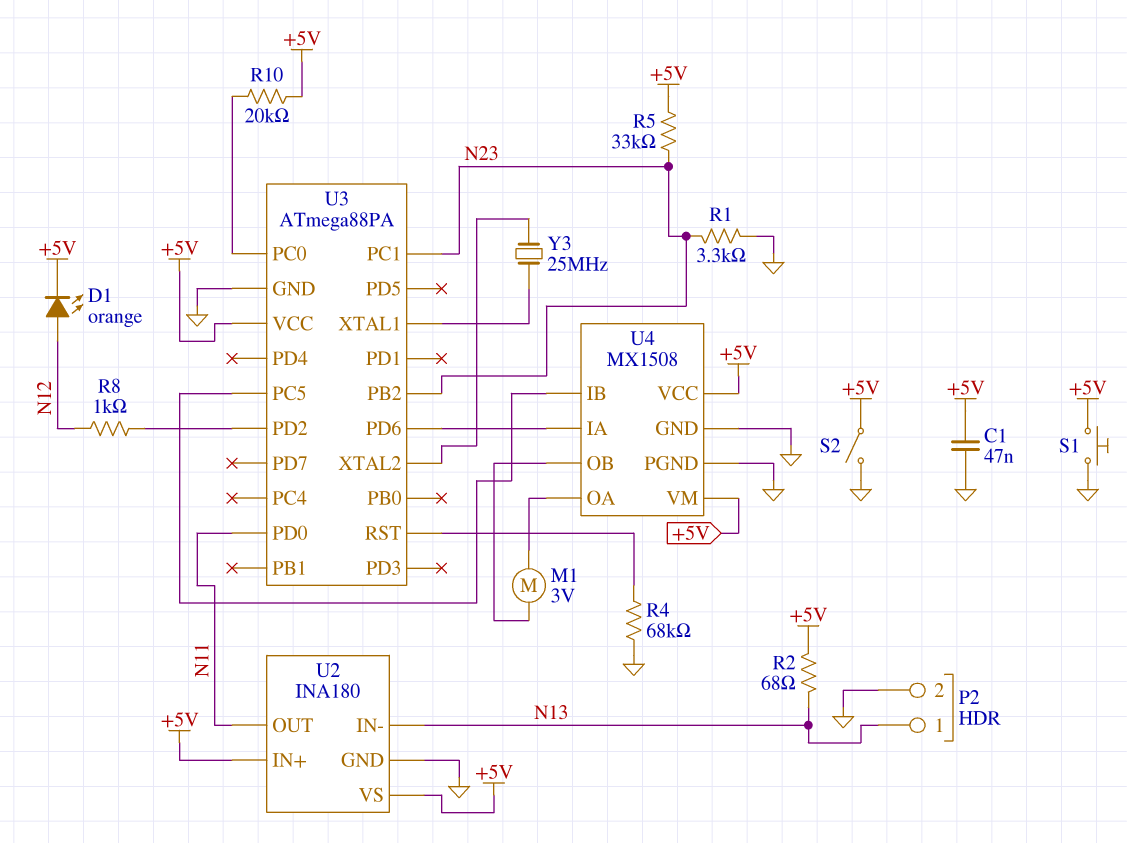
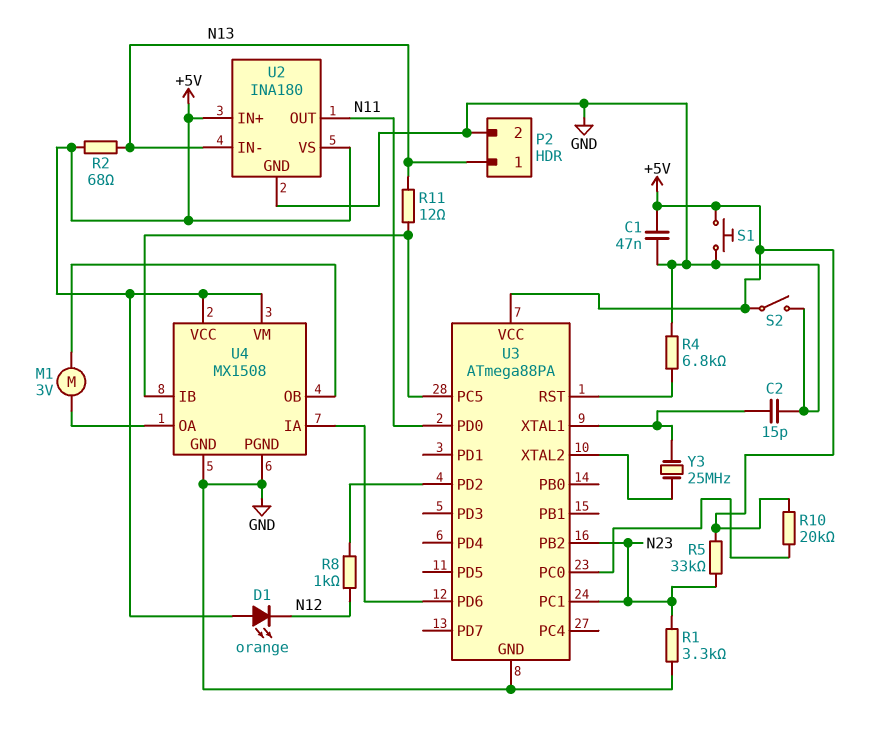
C2: none -> 15pF (GND, U3/XTAL1)
D1: LED orange (A N12, K +5V) -> LED orange (A +5V, K N12)
R4: 68k (GND, U3/RST) -> 6.8k (GND, U3/RST)
R11: none -> 12 (N13, U3/PC5)

